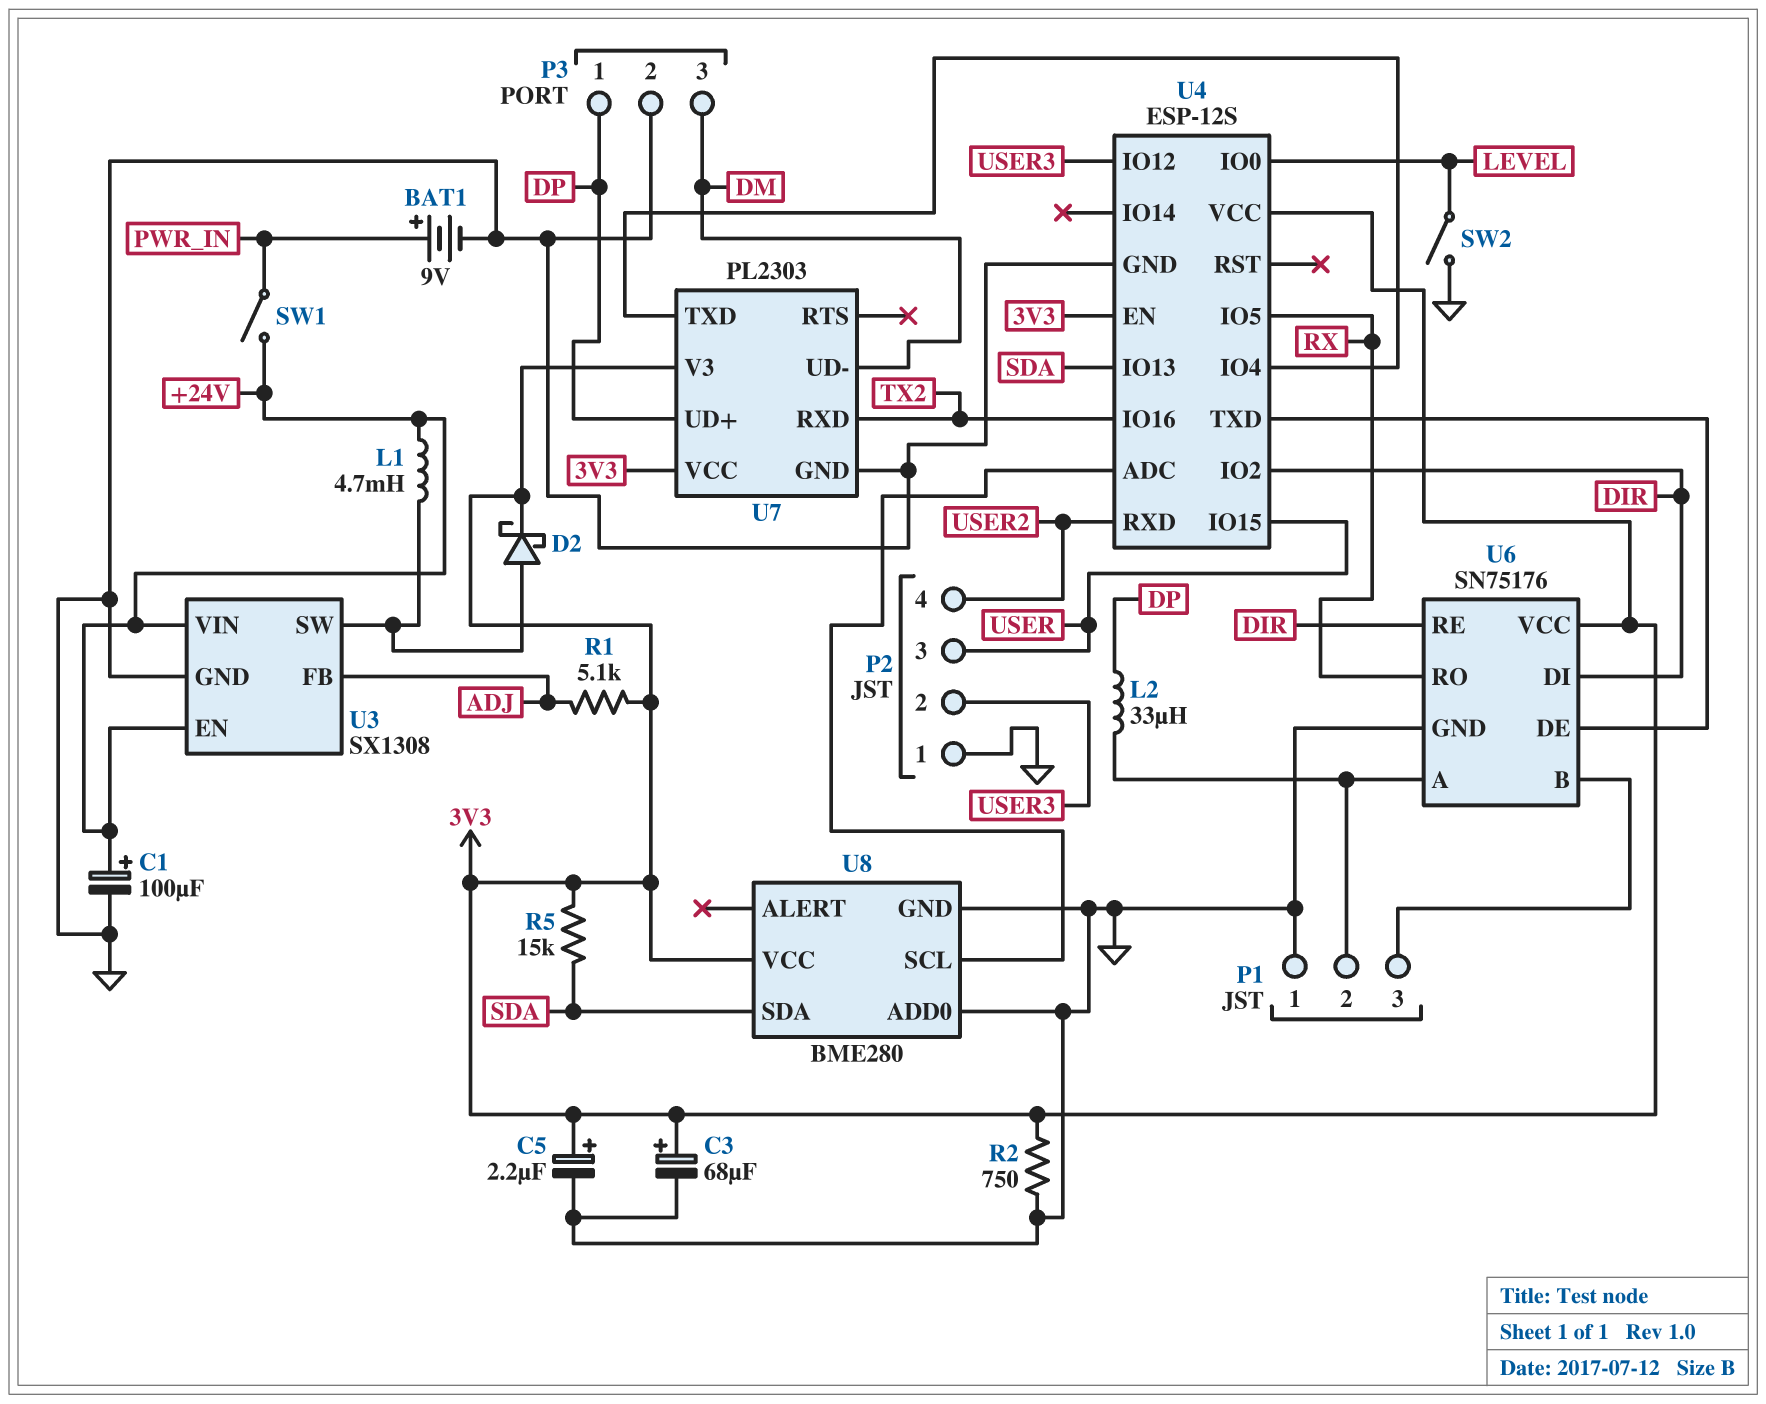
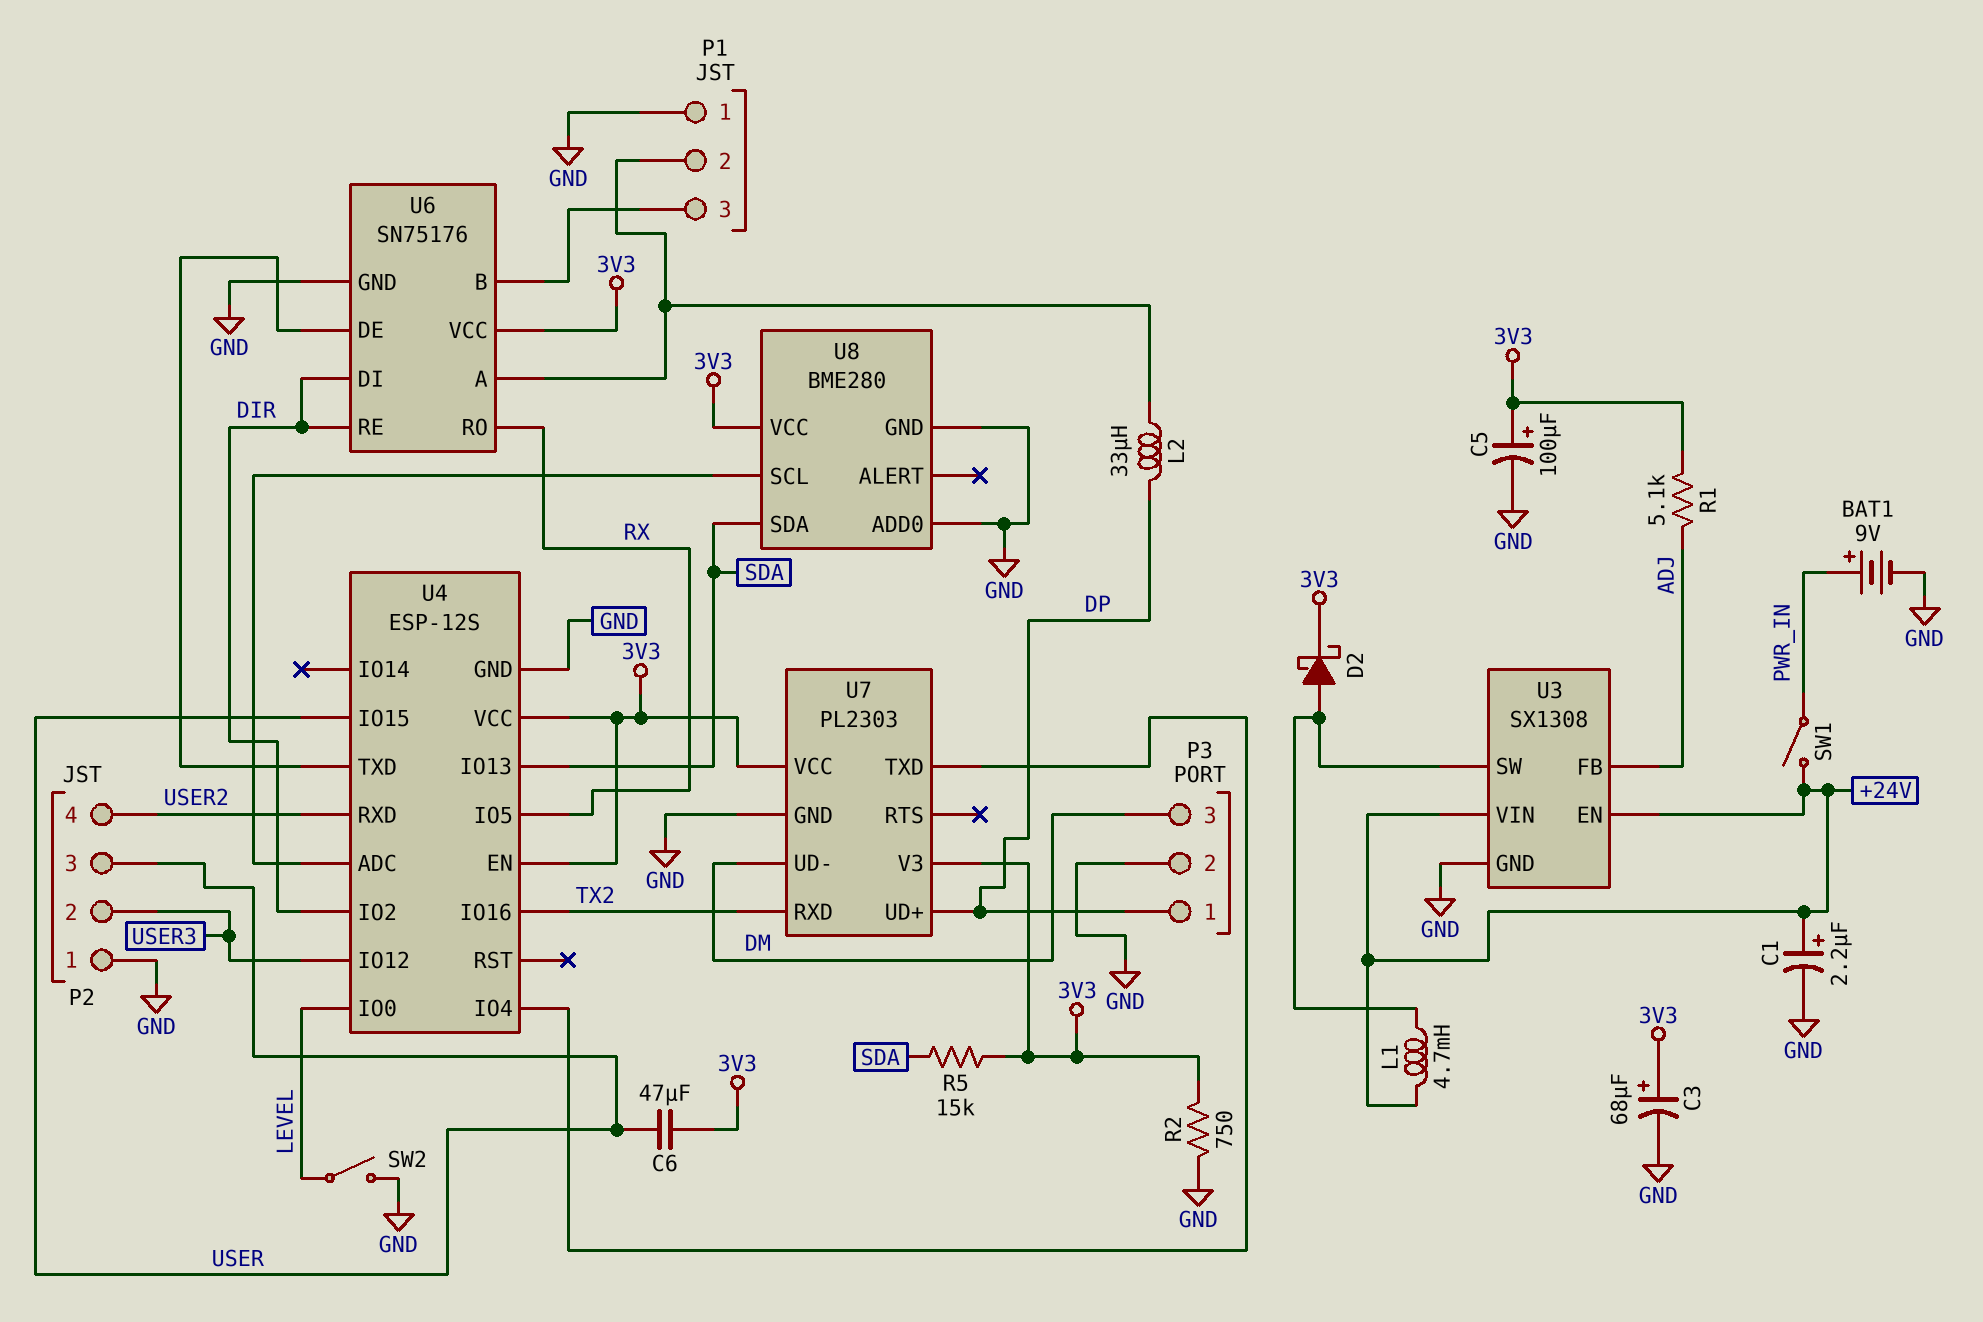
C1: 100uF (plus +24V, minus GND) -> 2.2uF (plus +24V, minus GND)
C5: 2.2uF (plus 3V3, minus GND) -> 100uF (plus 3V3, minus GND)
C6: none -> 47uF (3V3, USER)

